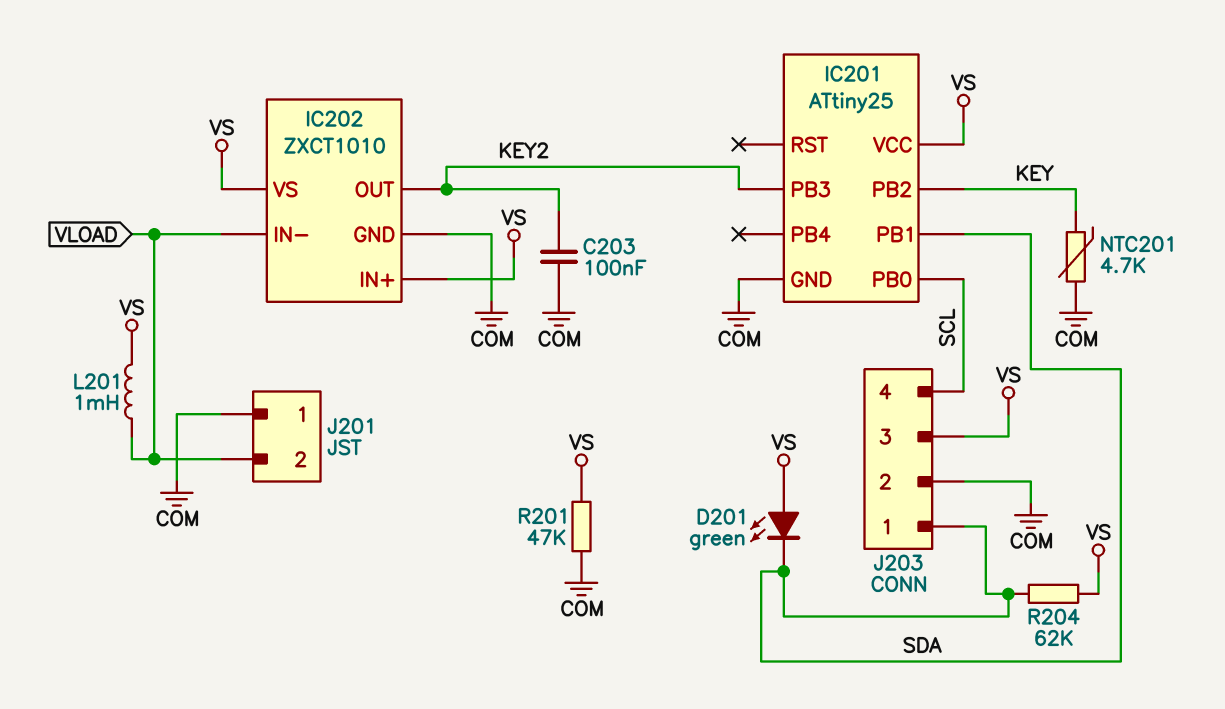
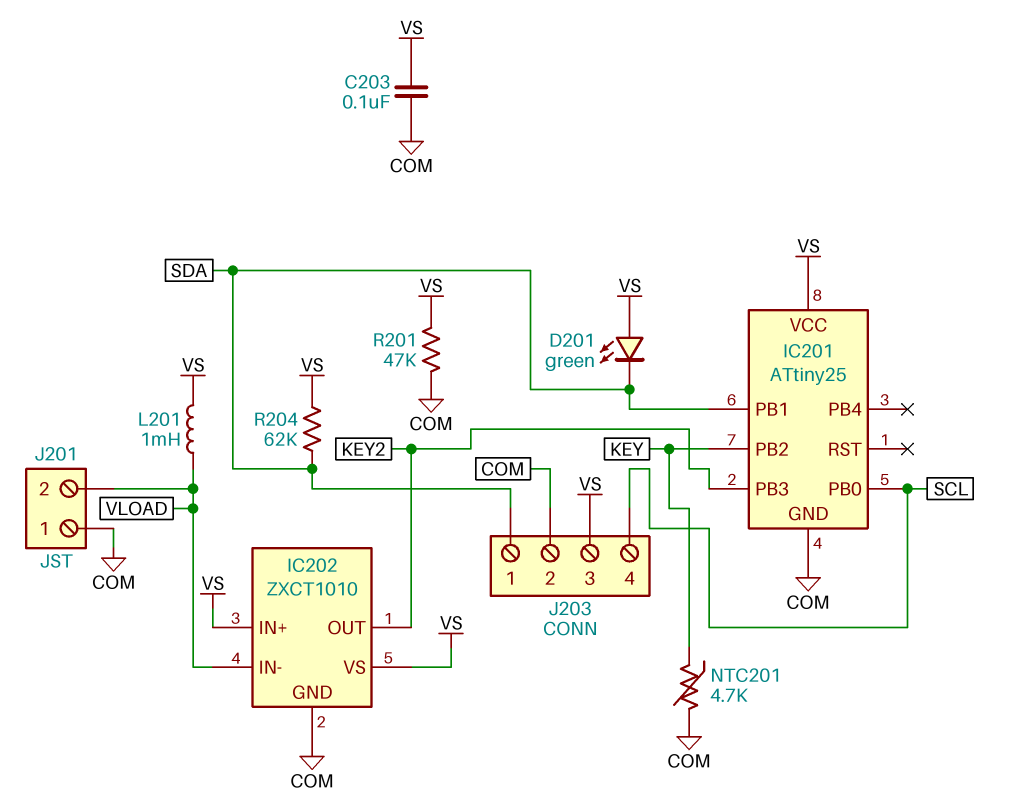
C203: 100nF (COM, KEY2) -> 100nF (COM, VS)

